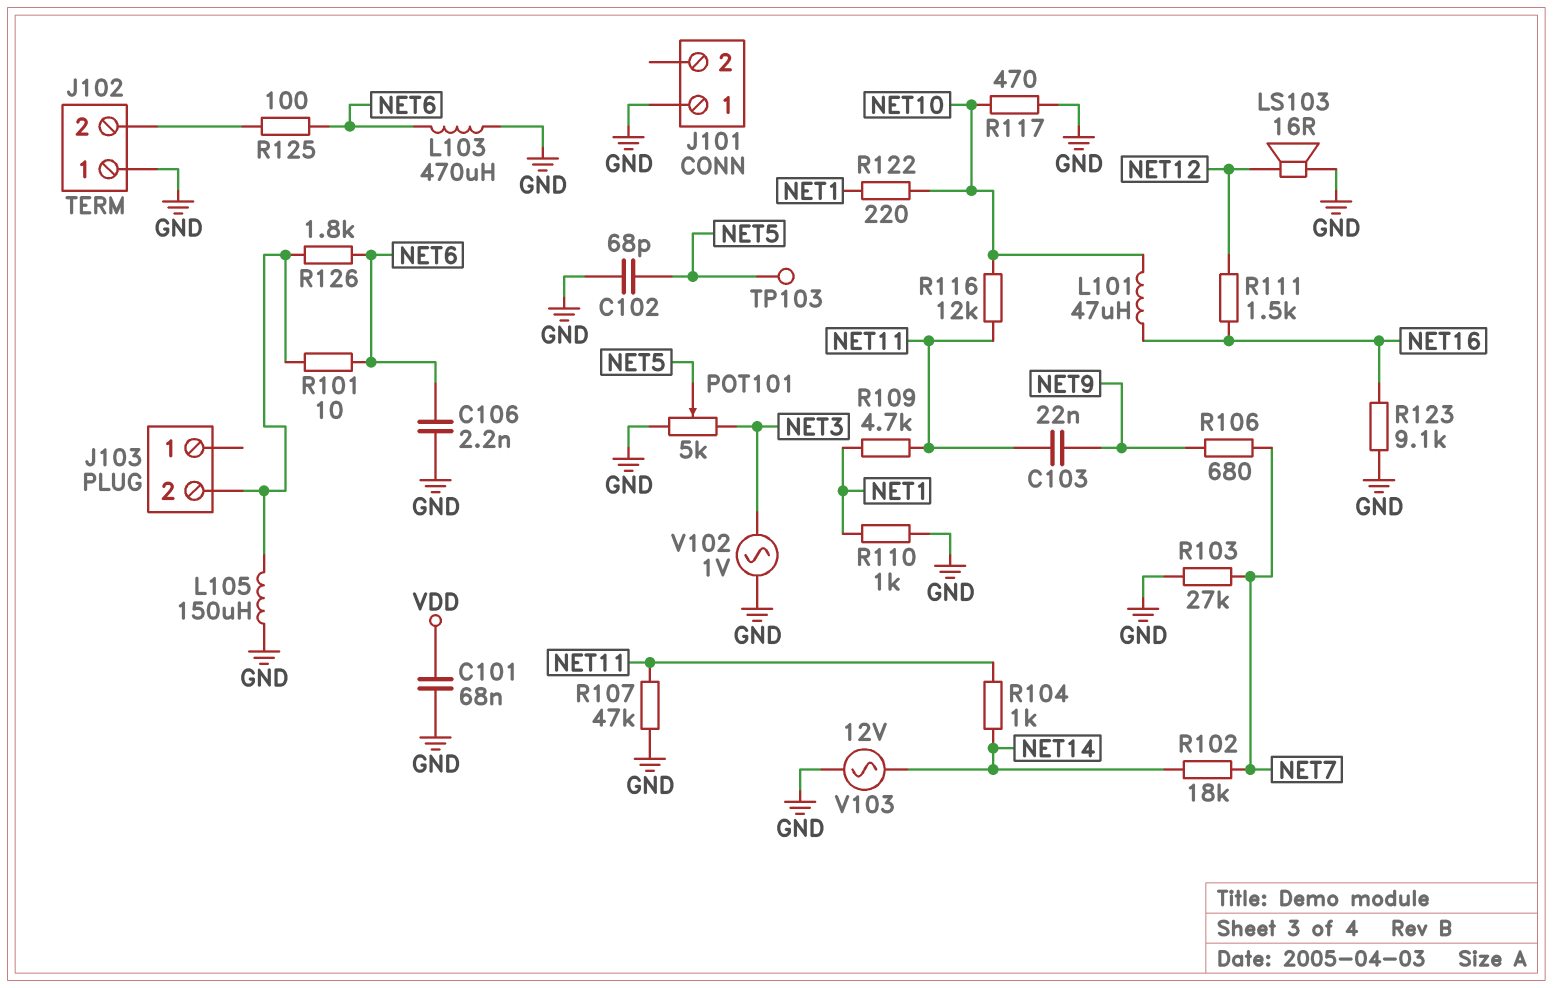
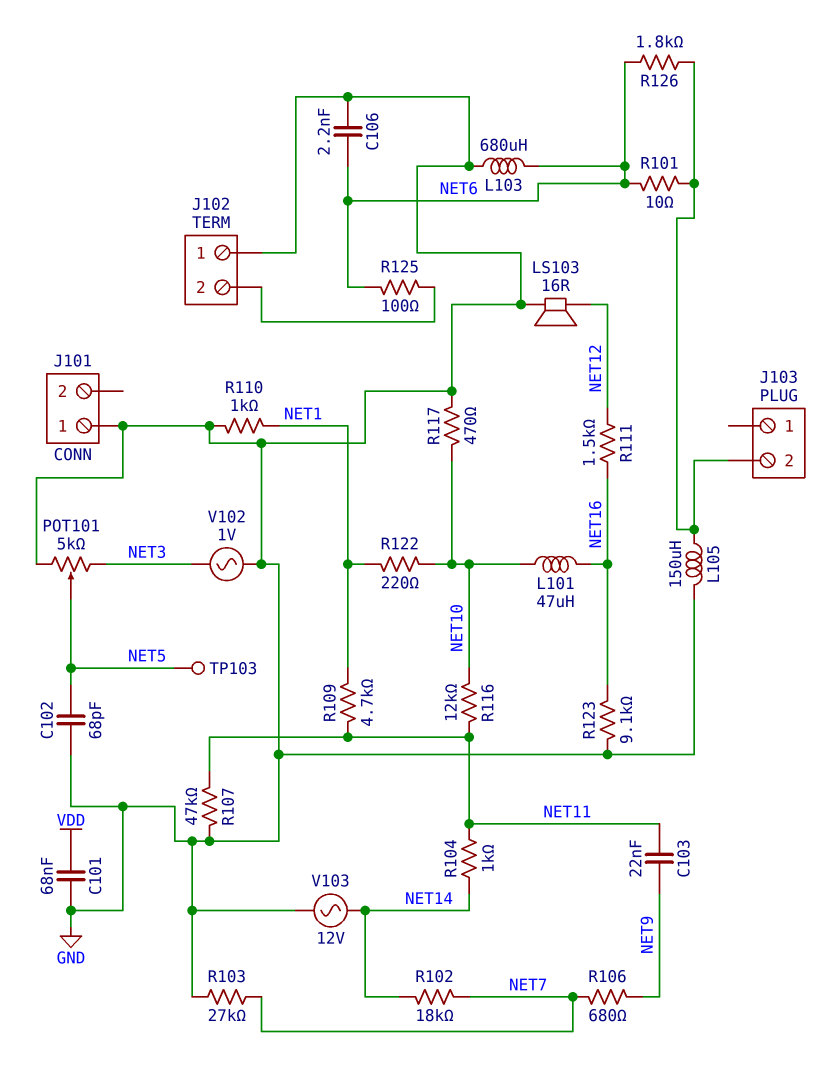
L103: 470uH (GND, NET6) -> 680uH (GND, NET6)

